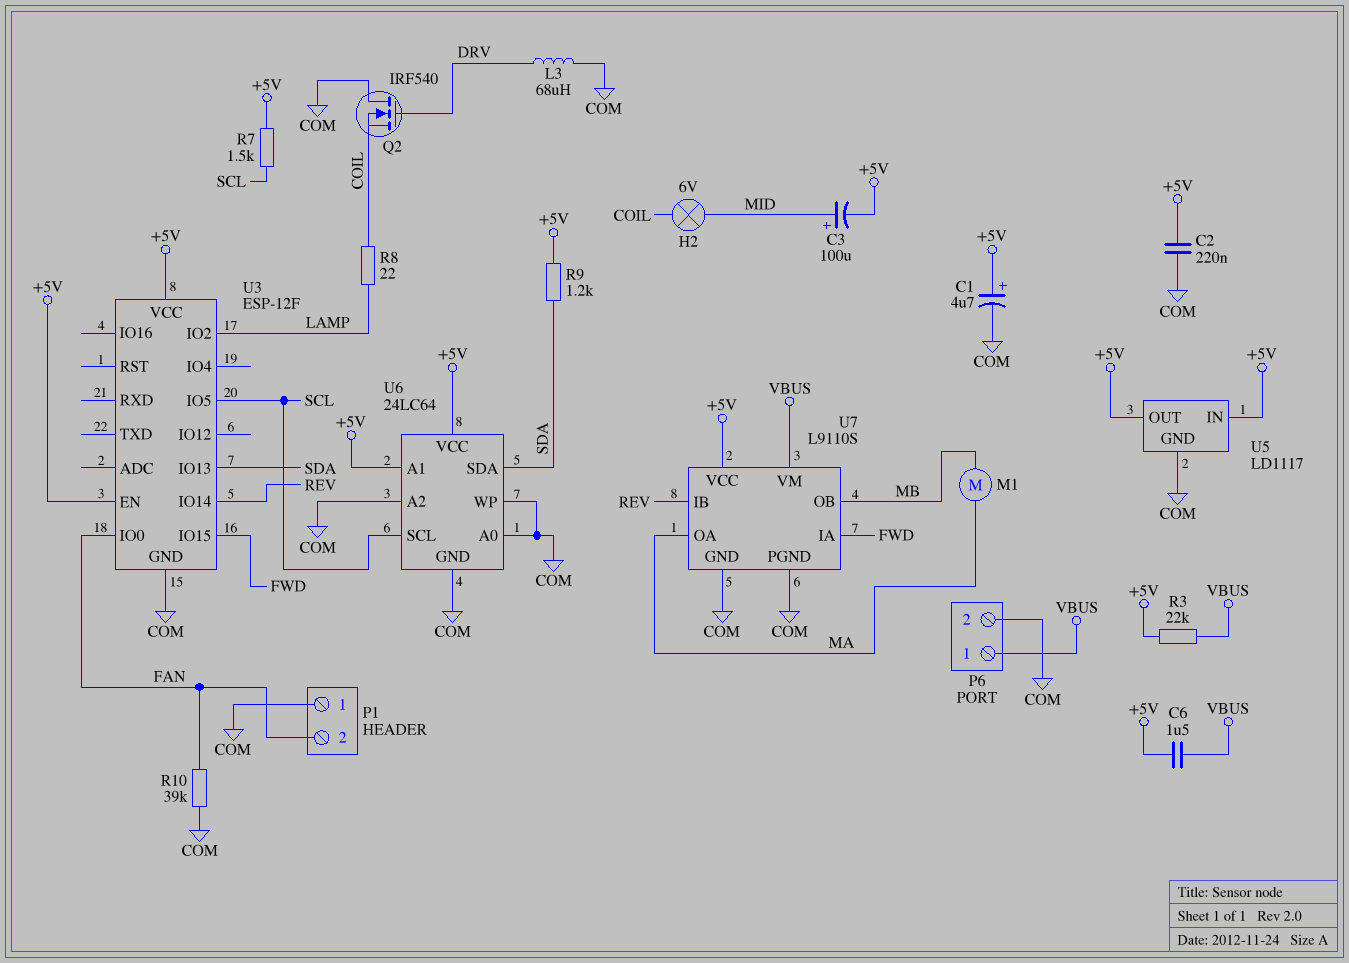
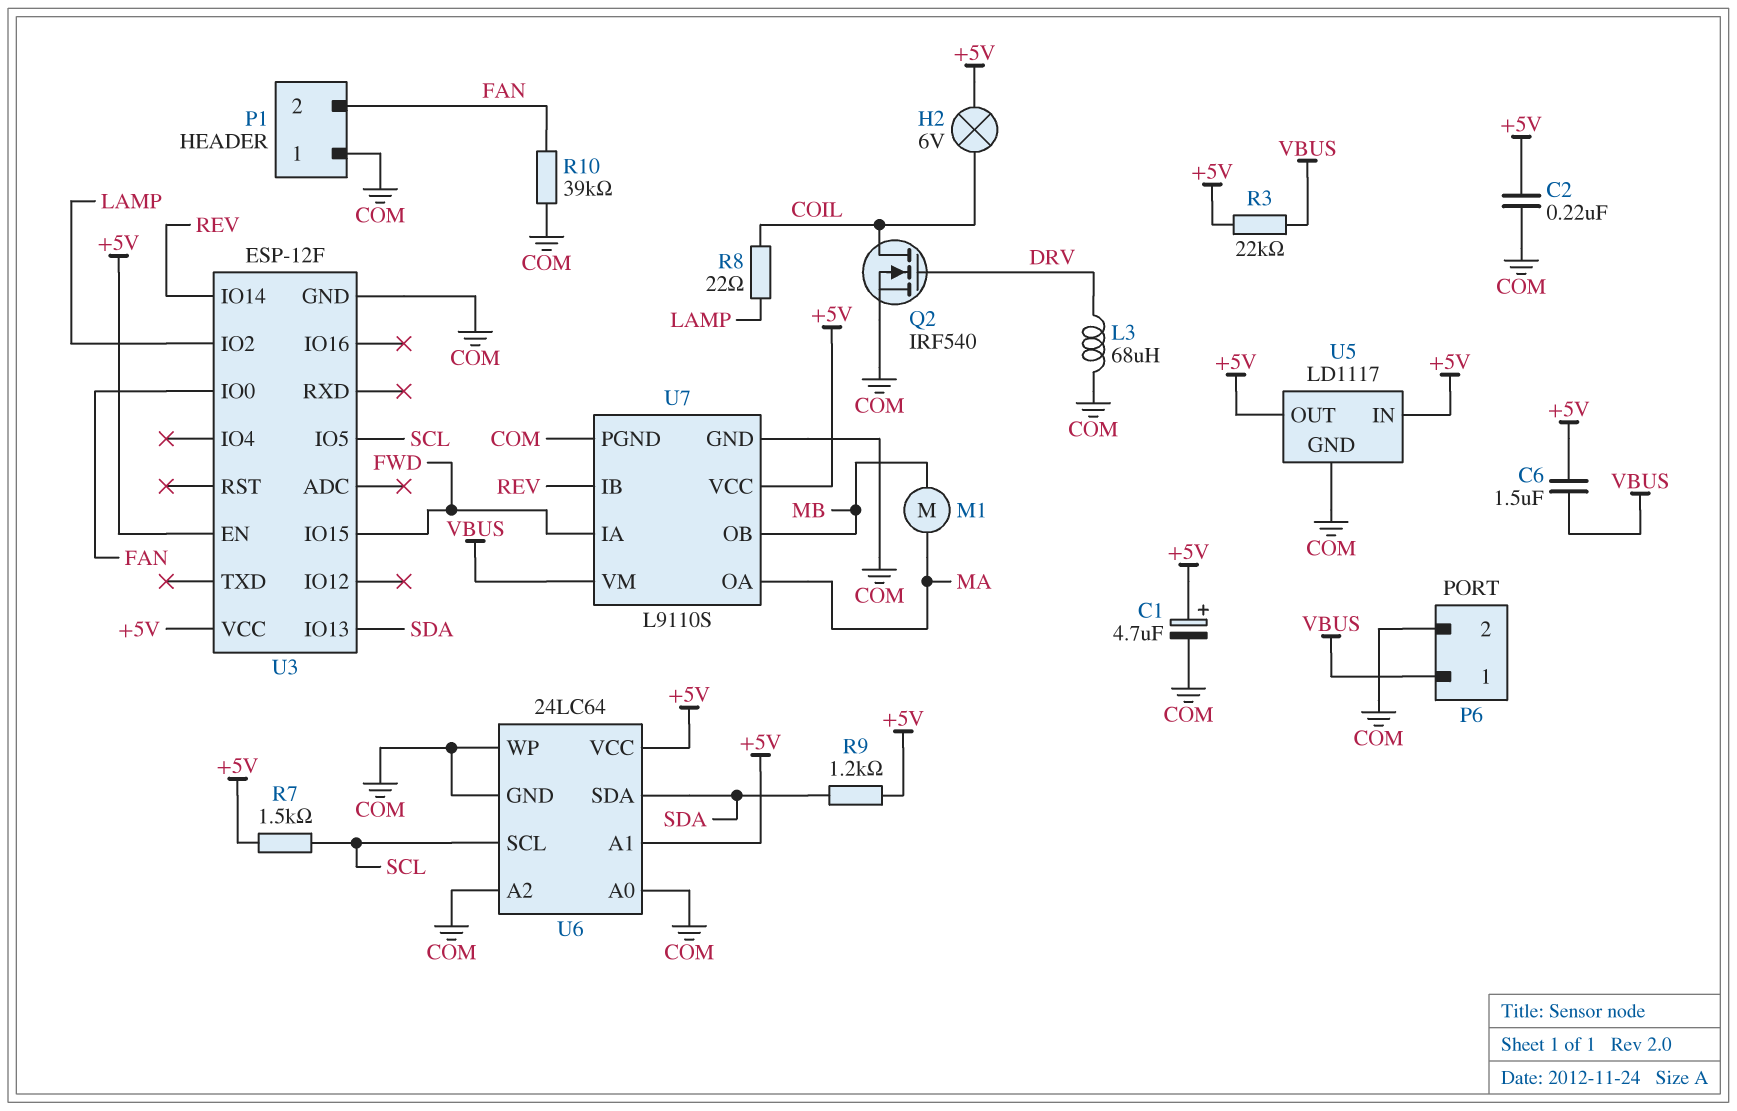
C3: 100uF (plus MID, minus +5V) -> none
H2: lamp 6V (COIL, MID) -> lamp 6V (+5V, COIL)
Q2: NMOS IRF540 (G DRV, D COM, S COIL) -> NMOS IRF540 (G DRV, D COIL, S COM)

